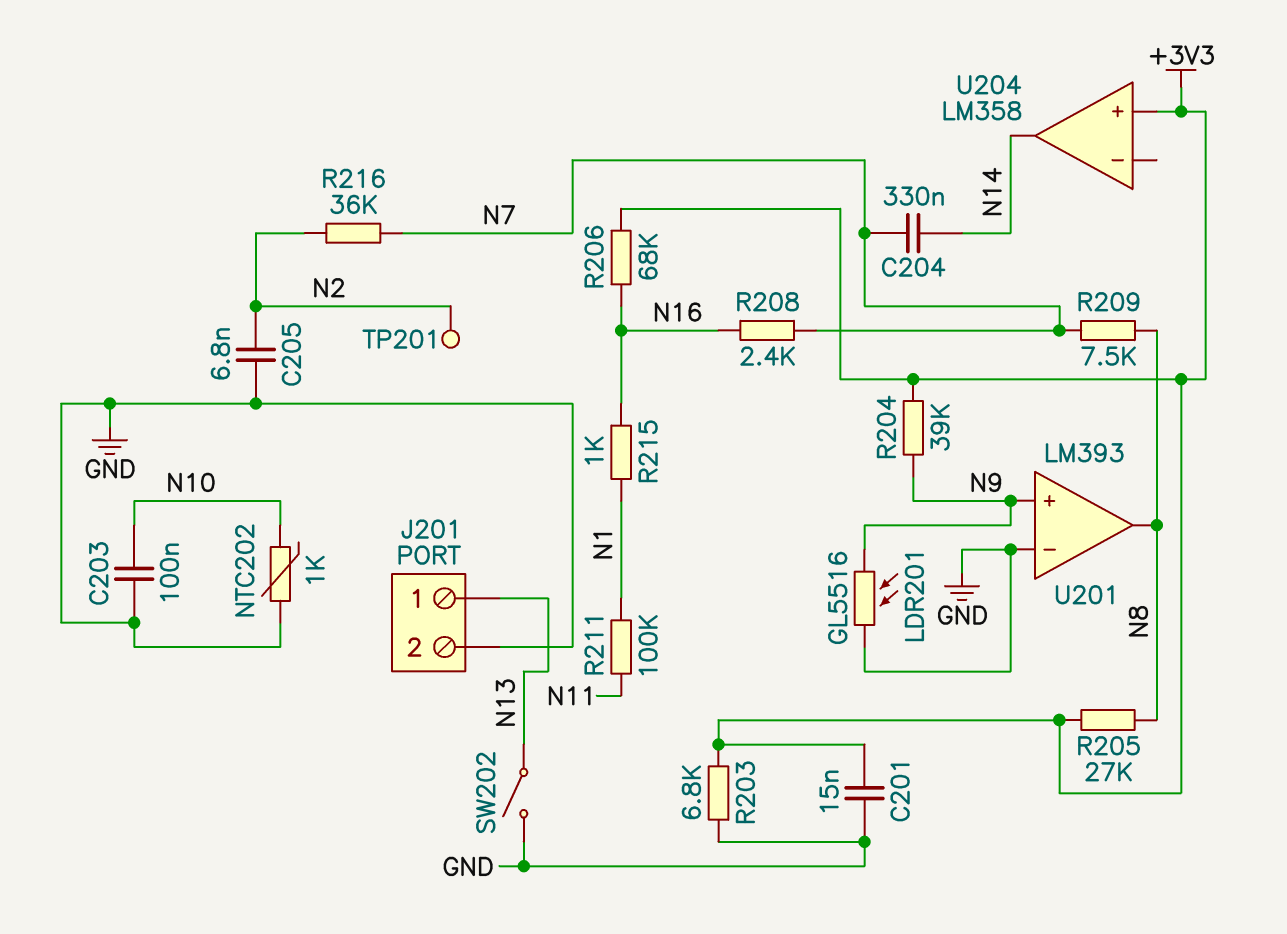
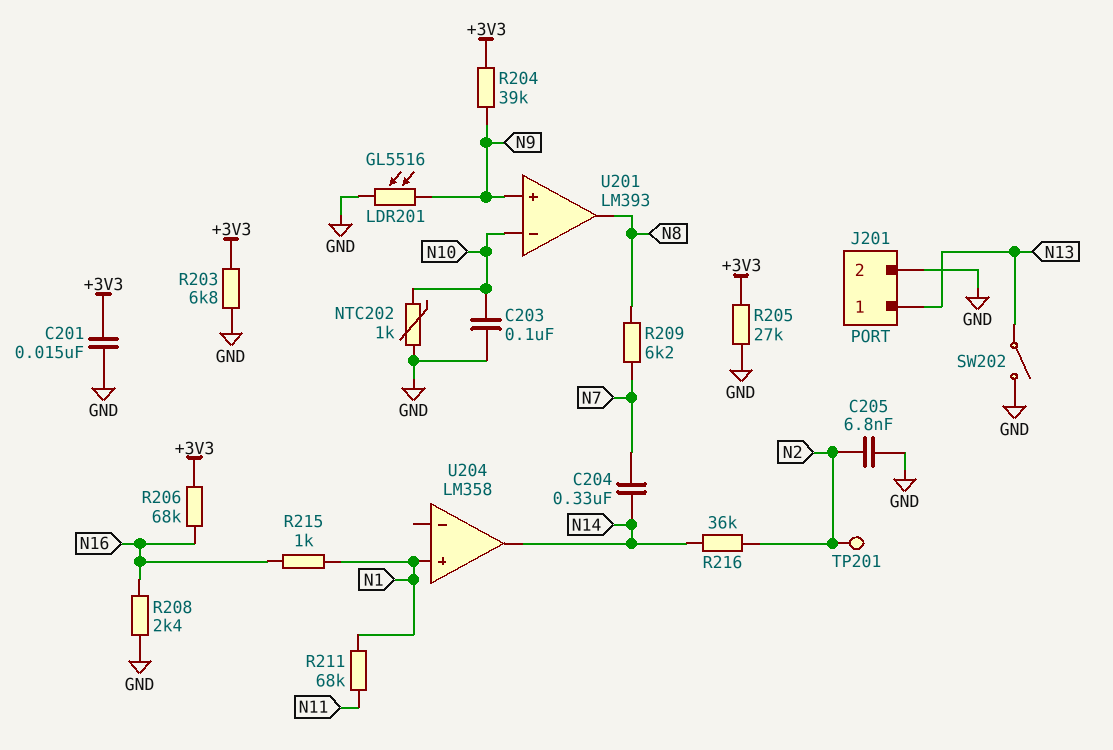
R205: 27k (+3V3, N8) -> 27k (+3V3, GND)
R208: 2.4k (N7, N16) -> 2.4k (GND, N16)
R209: 7.5k (N7, N8) -> 6.2k (N7, N8)
R211: 100k (N1, N11) -> 68k (N1, N11)
R216: 36k (N2, N7) -> 36k (N2, N14)
U201 pin in-: GND -> N10
U204 pin in+: +3V3 -> N1

